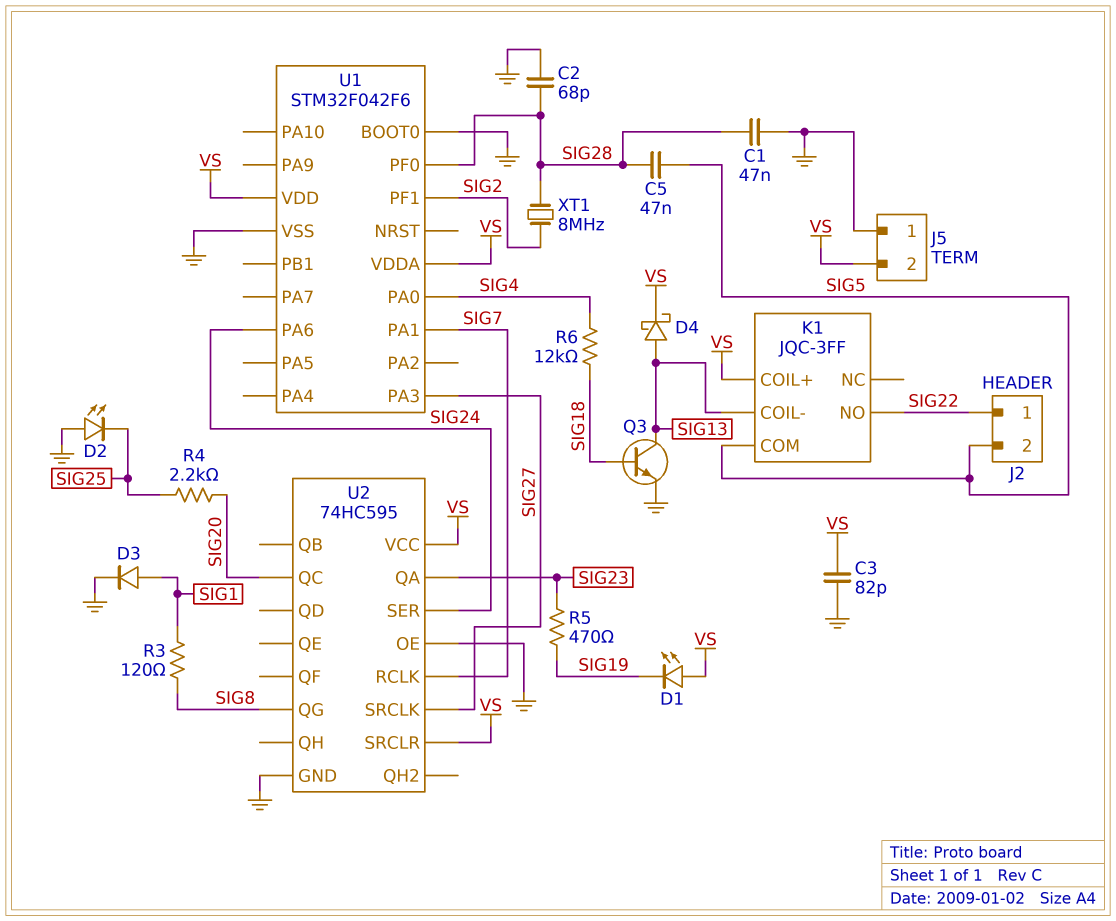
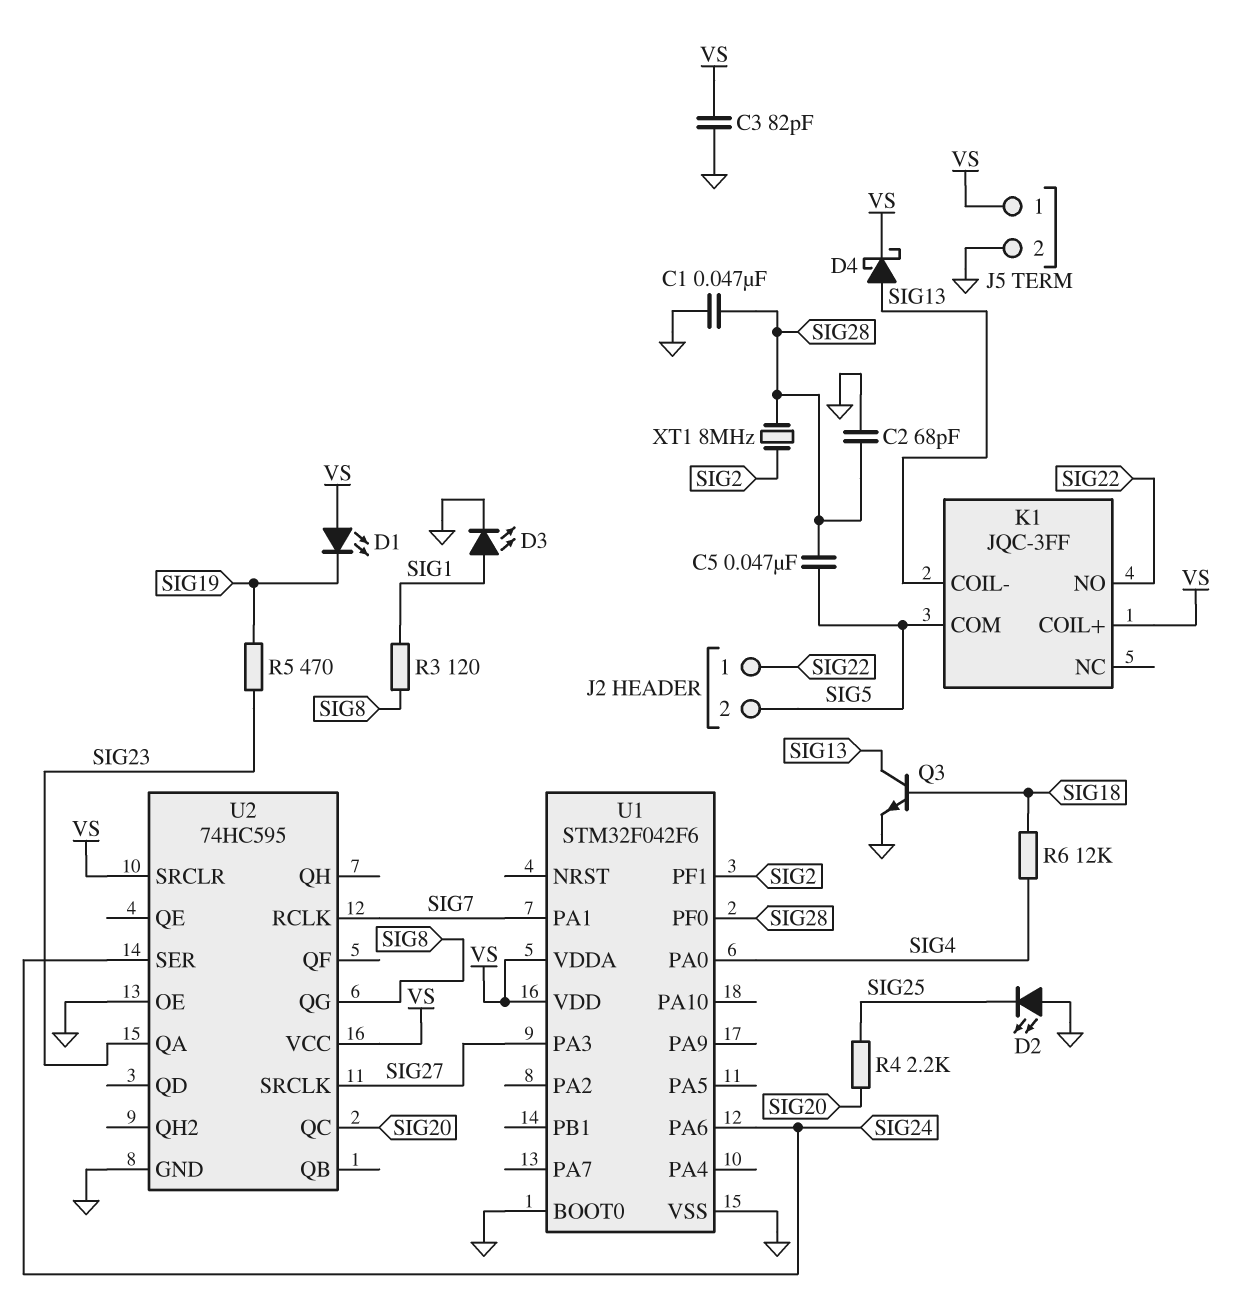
D3: diode (A SIG1, K GND) -> LED (A SIG1, K GND)
J5 pin 1: GND -> VS
J5 pin 2: VS -> GND

